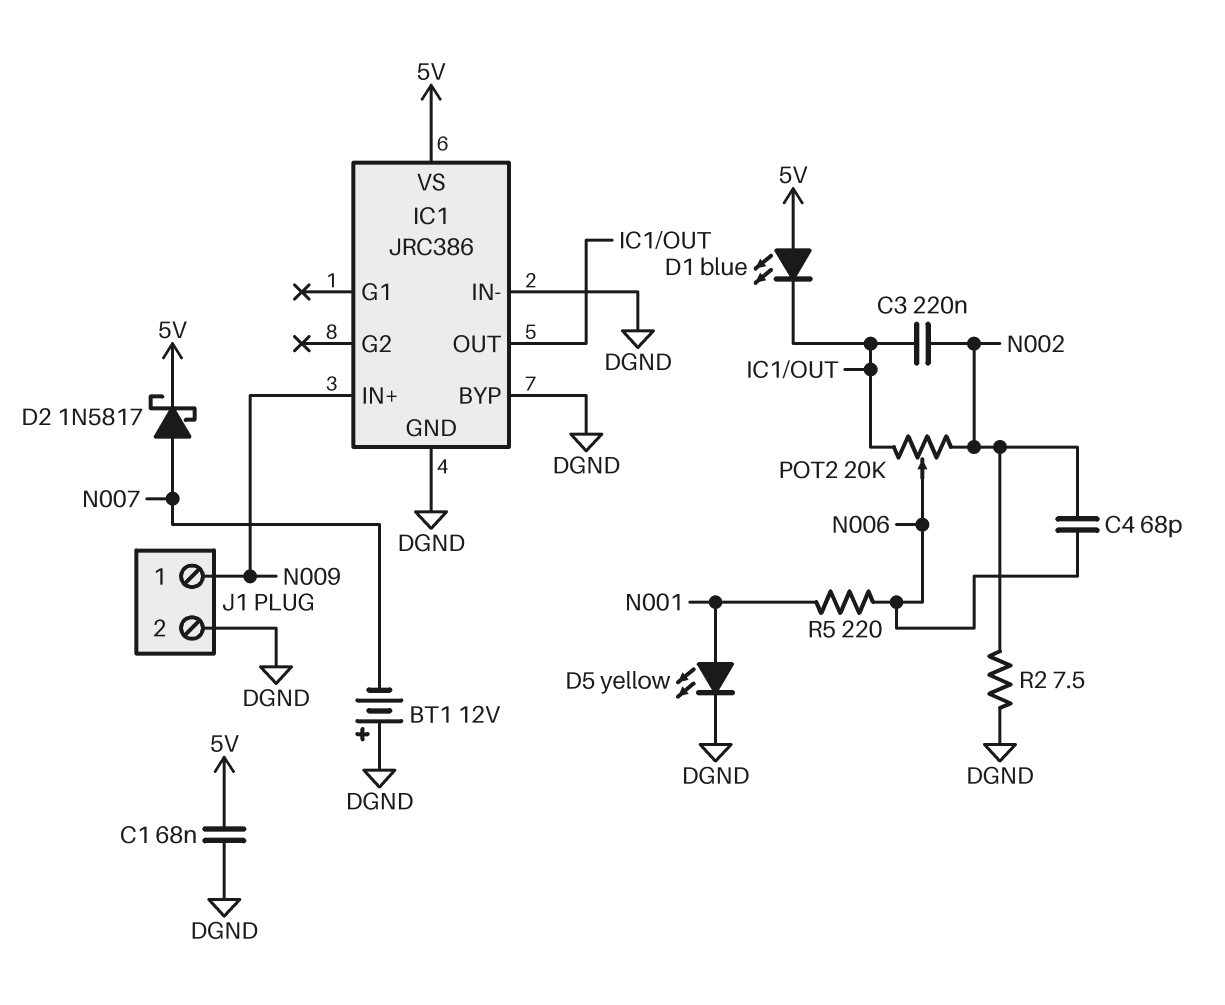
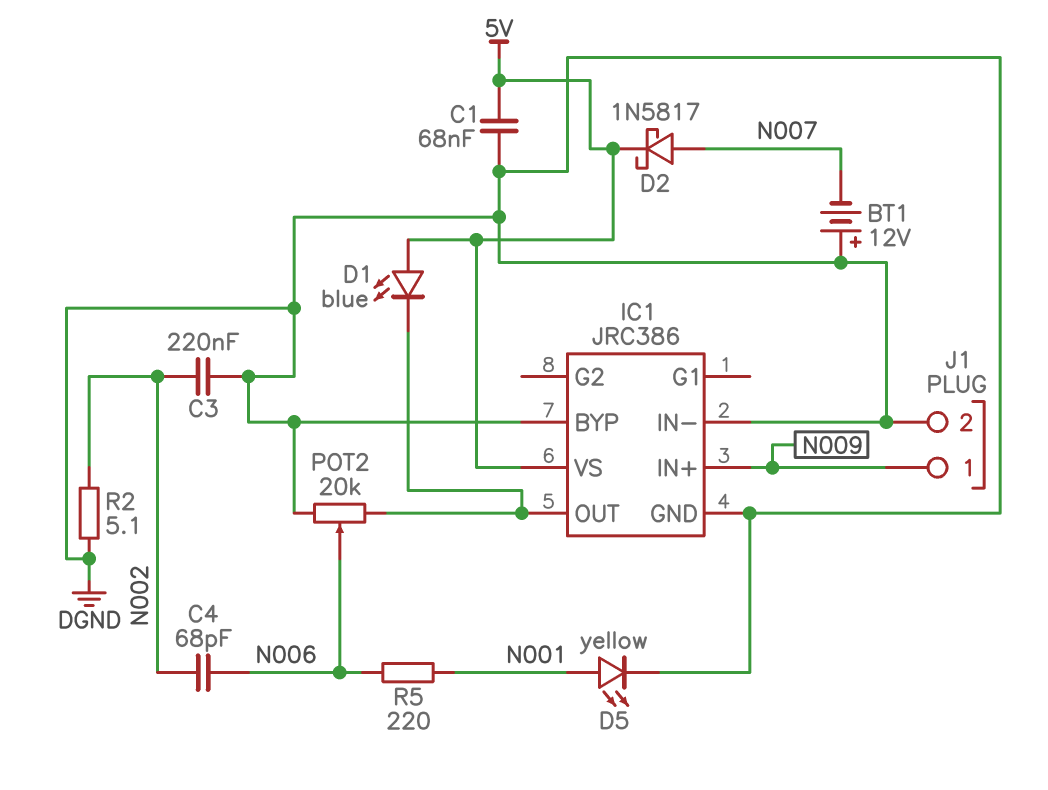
C3: 220nF (IC1/OUT, N002) -> 220nF (DGND, N002)
POT2: 20k (IC1/OUT, N002, wiper N006) -> 20k (DGND, IC1/OUT, wiper N006)
R2: 7.5 (DGND, N002) -> 5.1 (DGND, N002)

